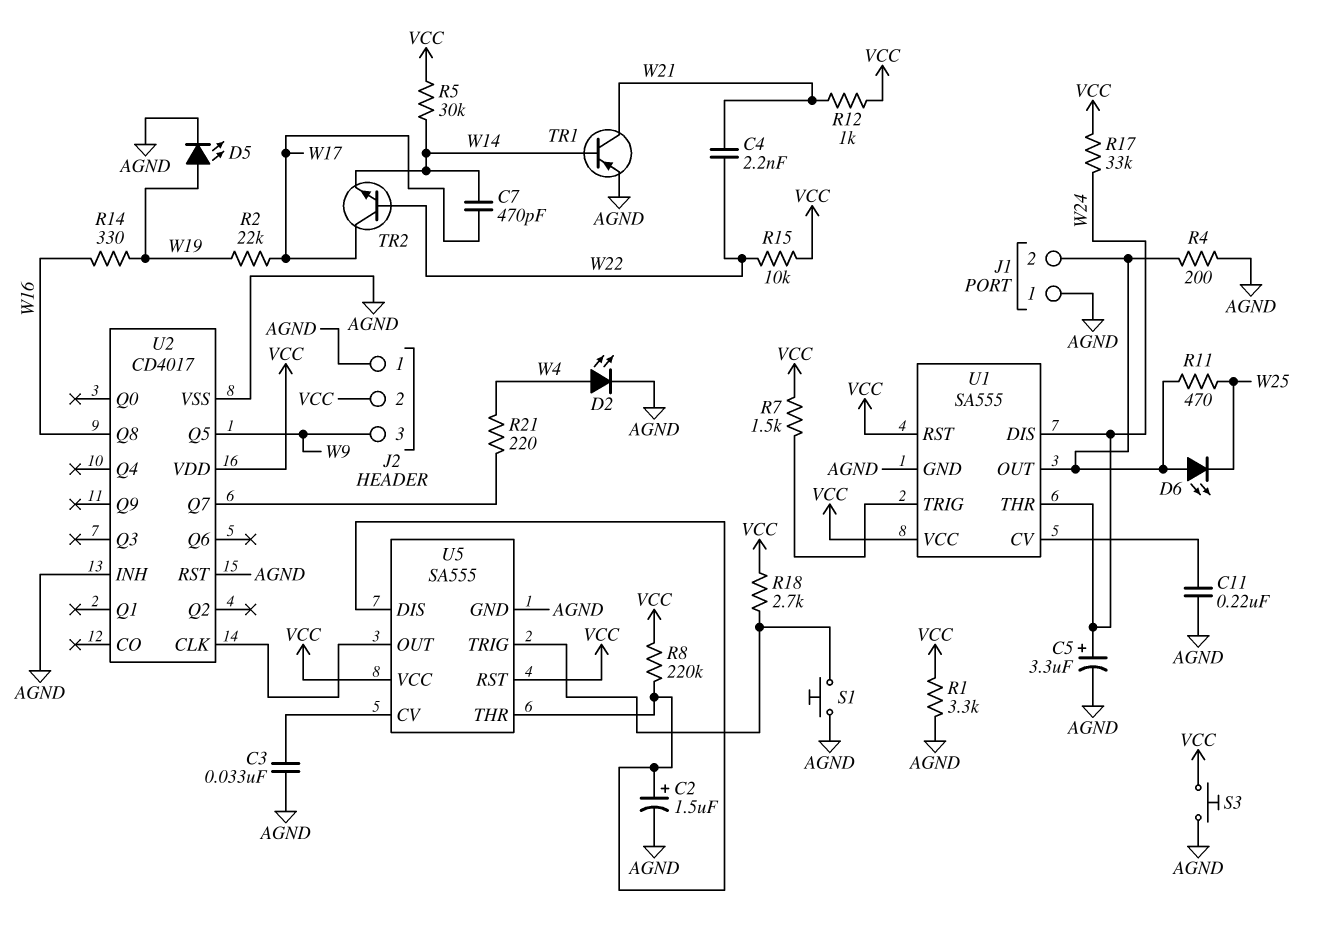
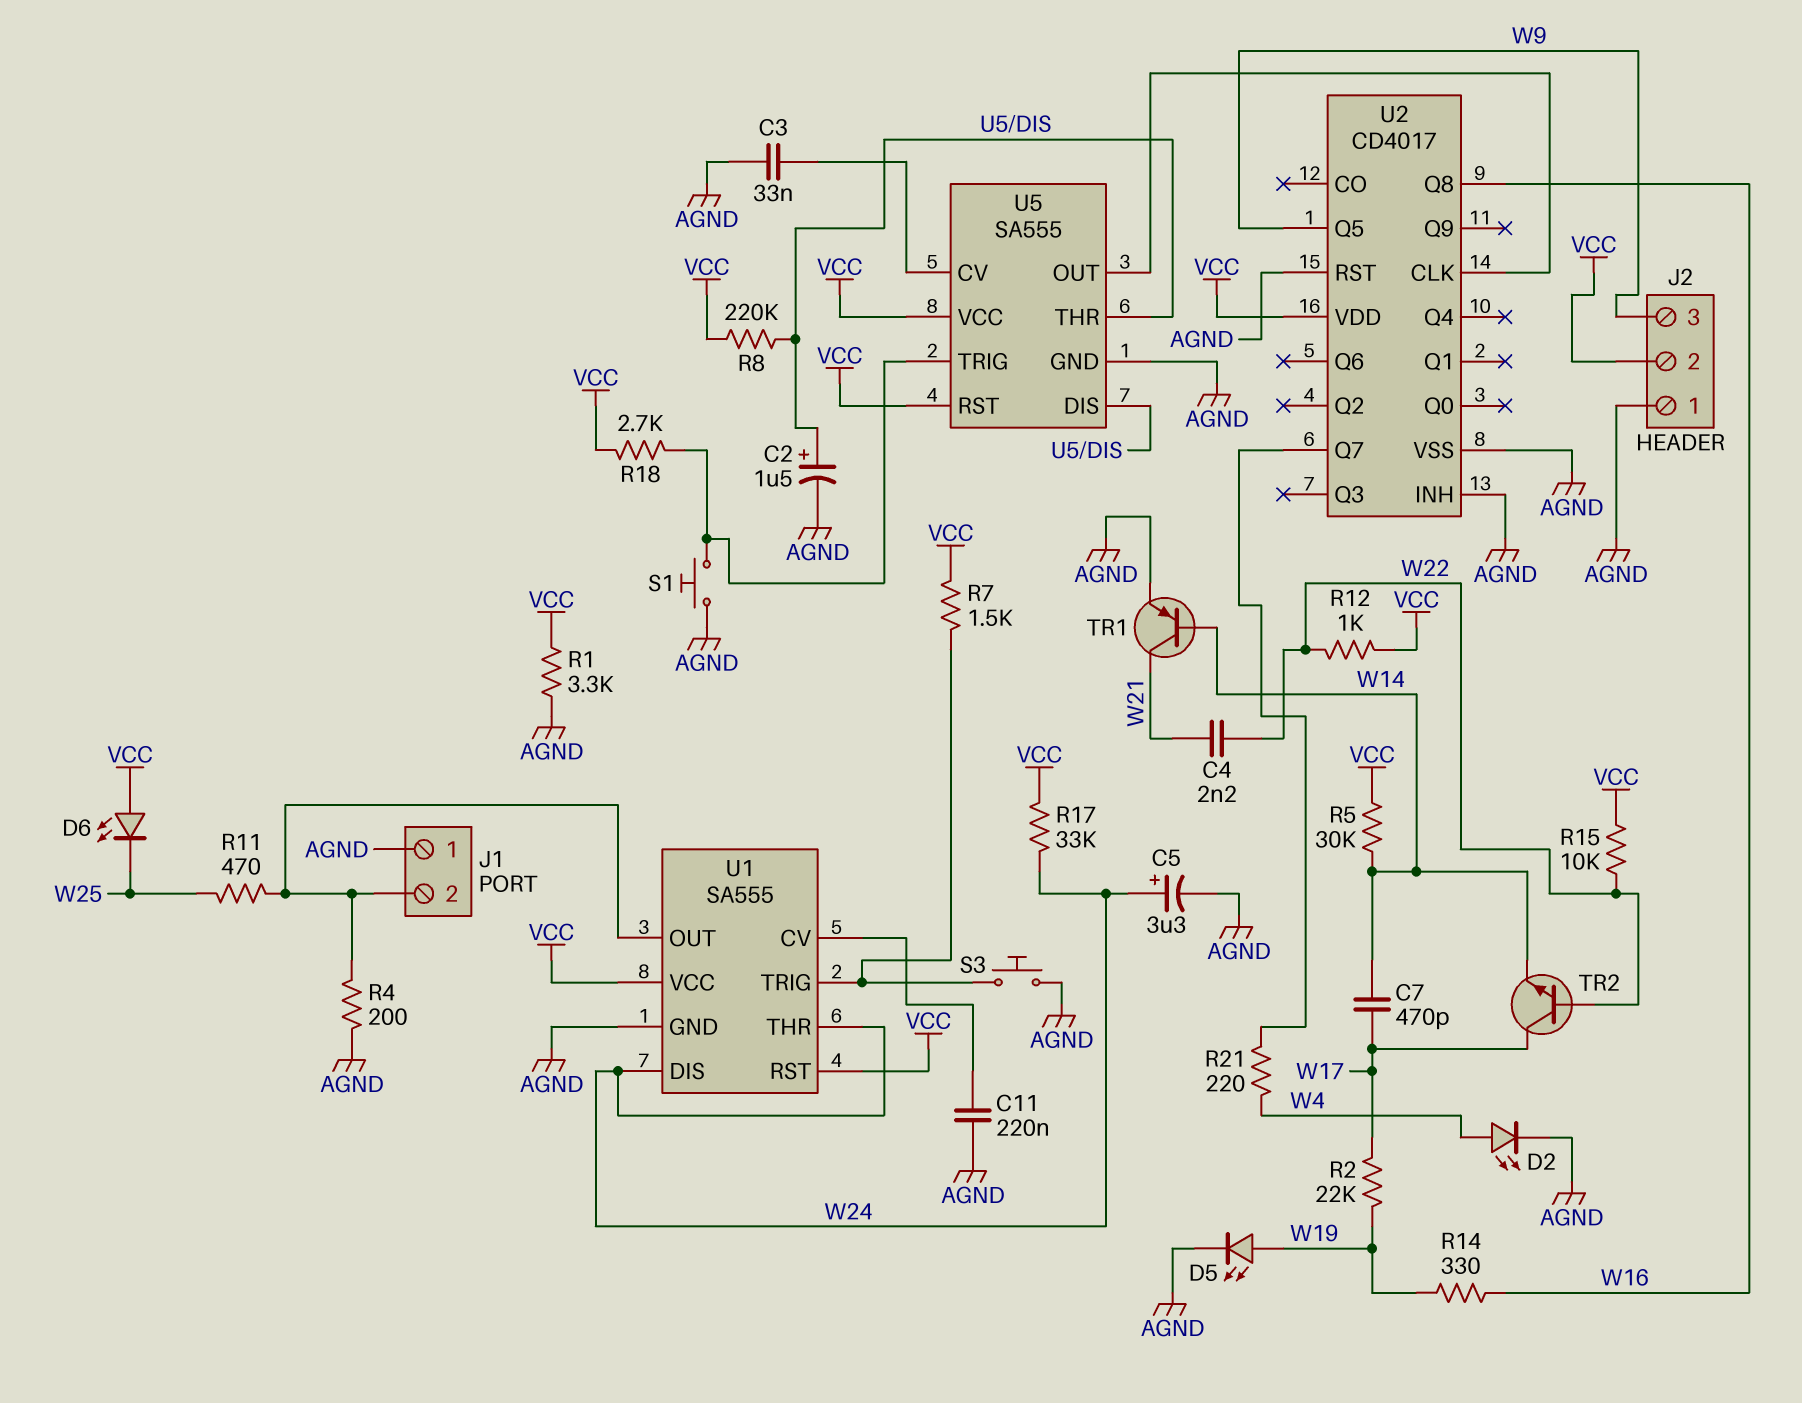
D6: LED (A J1/2, K W25) -> LED (A VCC, K W25)
R12: 1k (VCC, W21) -> 1k (VCC, W22)
S3: button (AGND, VCC) -> button (AGND, U1/TRIG)

